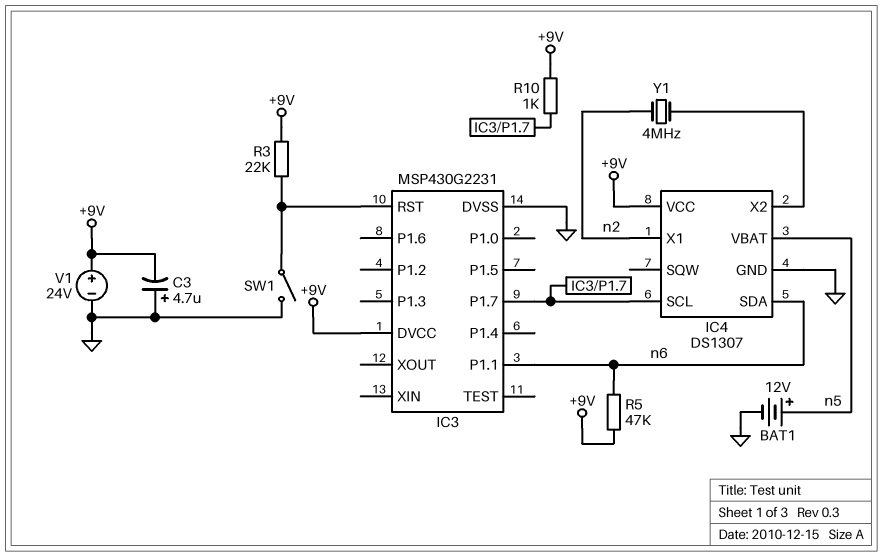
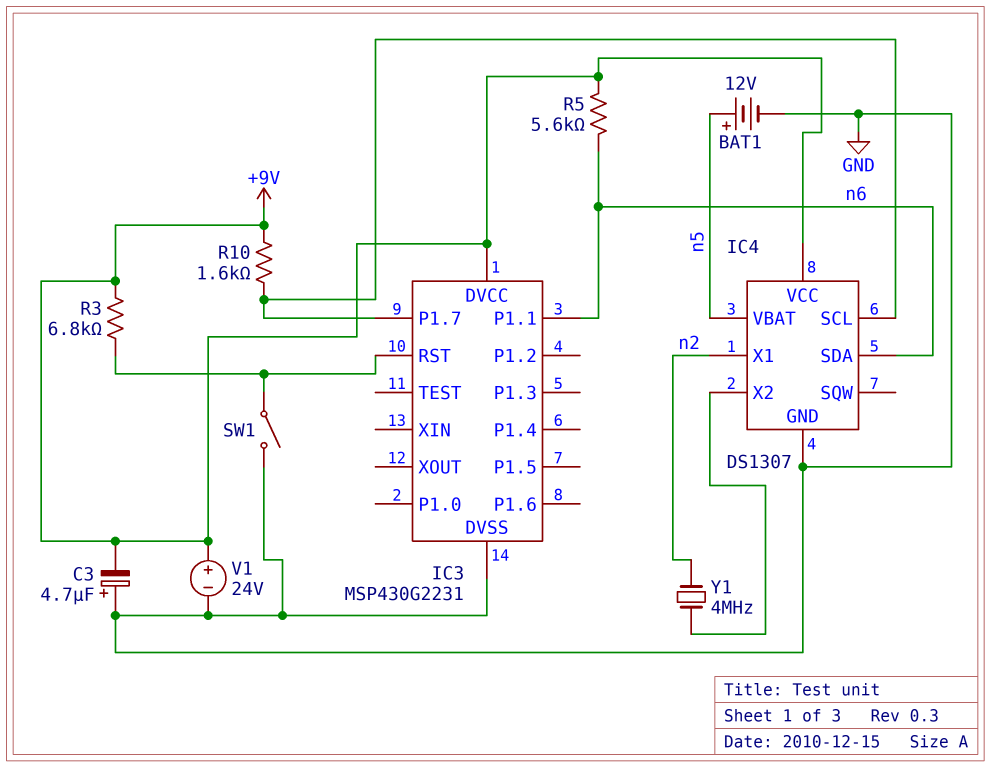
R3: 22k (+9V, IC3/RST) -> 6.8k (+9V, IC3/RST)
R5: 47k (+9V, n6) -> 5.6k (+9V, n6)
R10: 1k (+9V, IC3/P1.7) -> 1.6k (+9V, IC3/P1.7)

